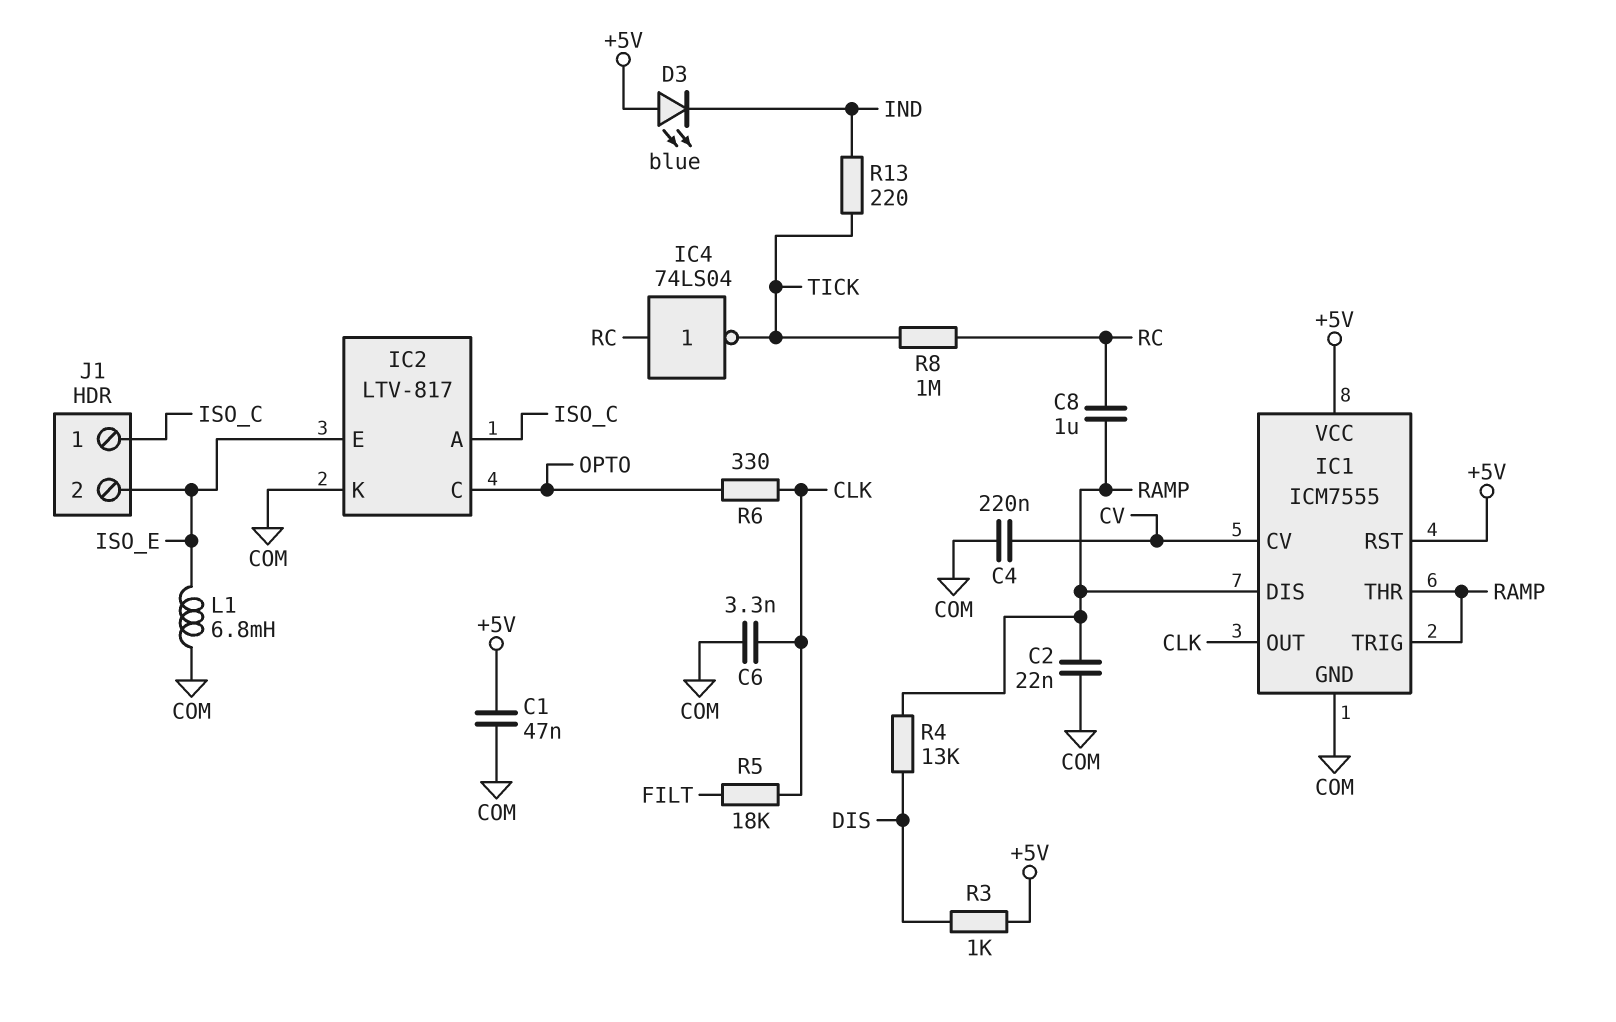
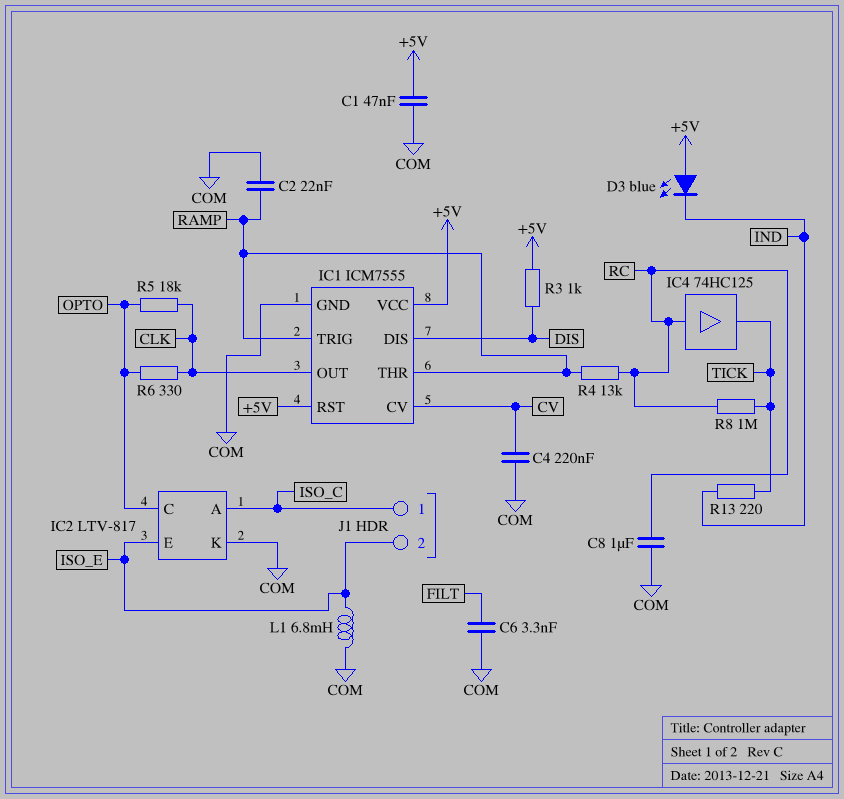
C6: 3.3nF (CLK, COM) -> 3.3nF (COM, FILT)
C8: 1uF (RAMP, RC) -> 1uF (COM, RC)
IC1 pin DIS: RAMP -> DIS
IC4: NOT 74LS04 (in RC, out TICK) -> buffer 74HC125 (in RC, out TICK)
R4: 13k (DIS, RAMP) -> 13k (RAMP, RC)
R5: 18k (CLK, FILT) -> 18k (CLK, OPTO)

